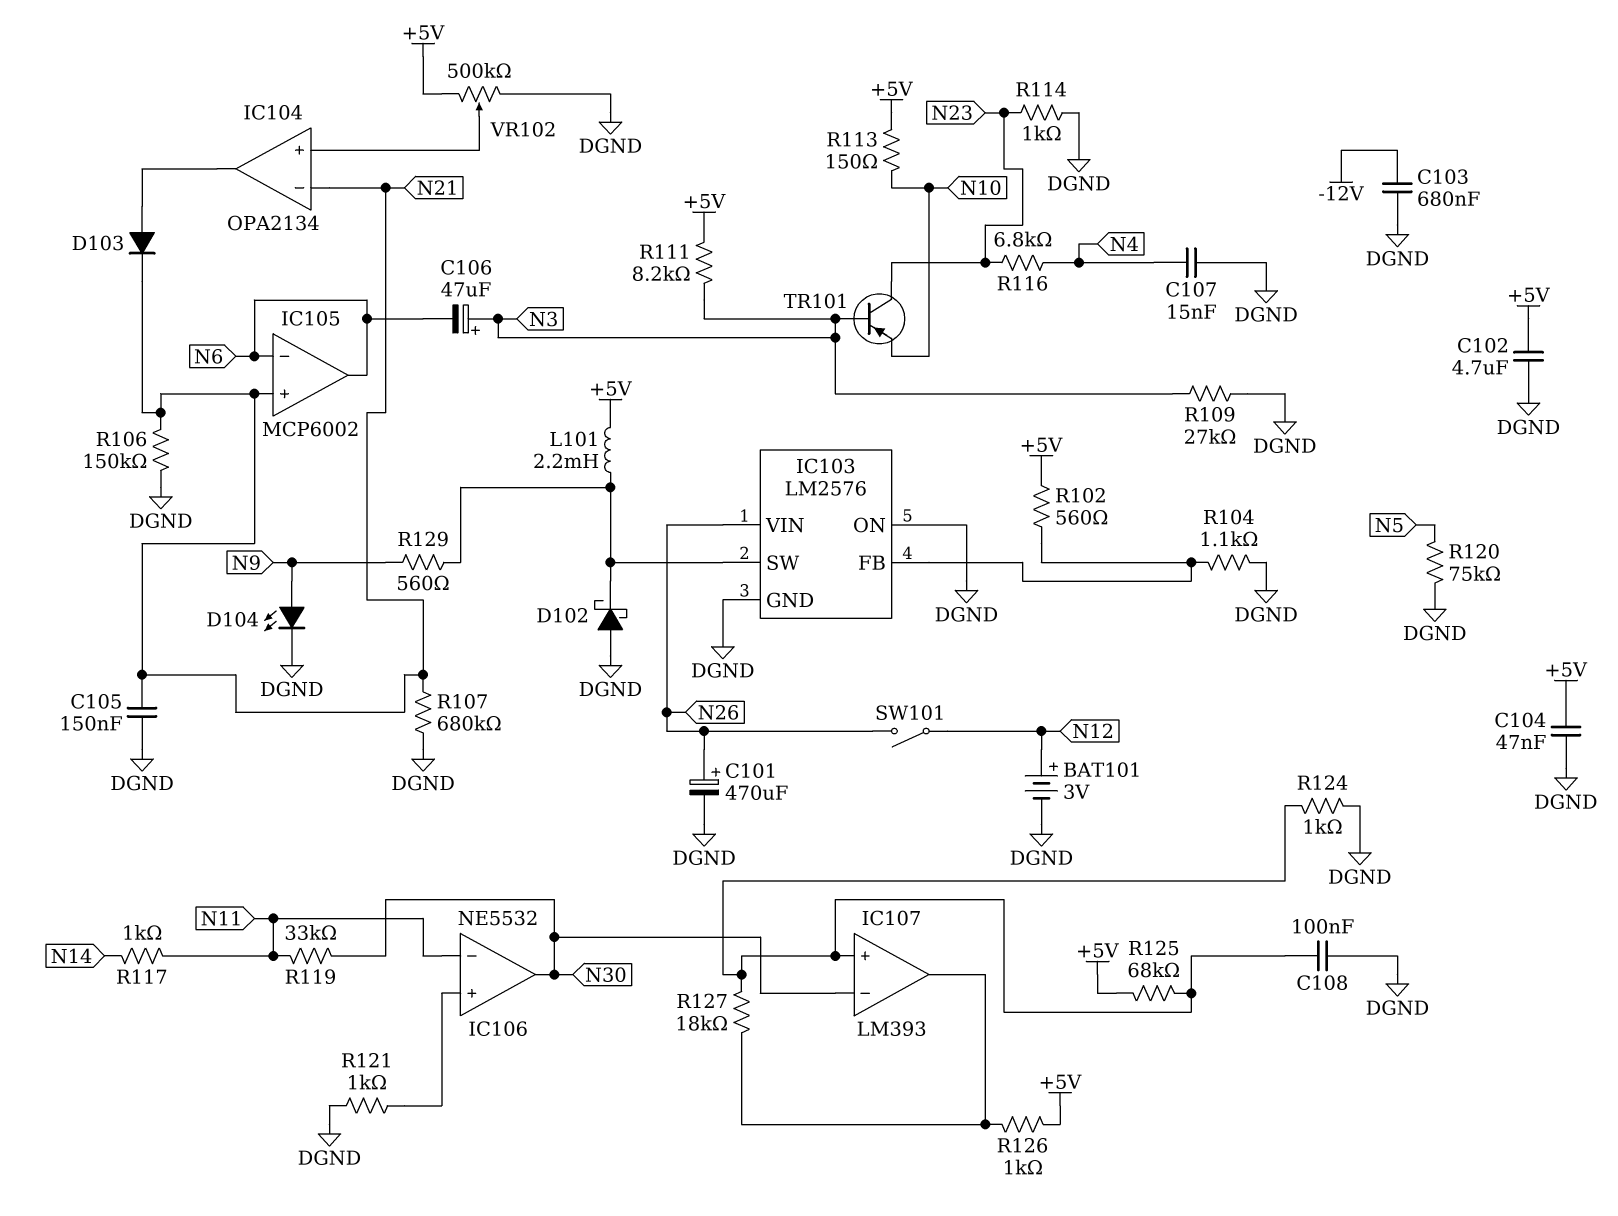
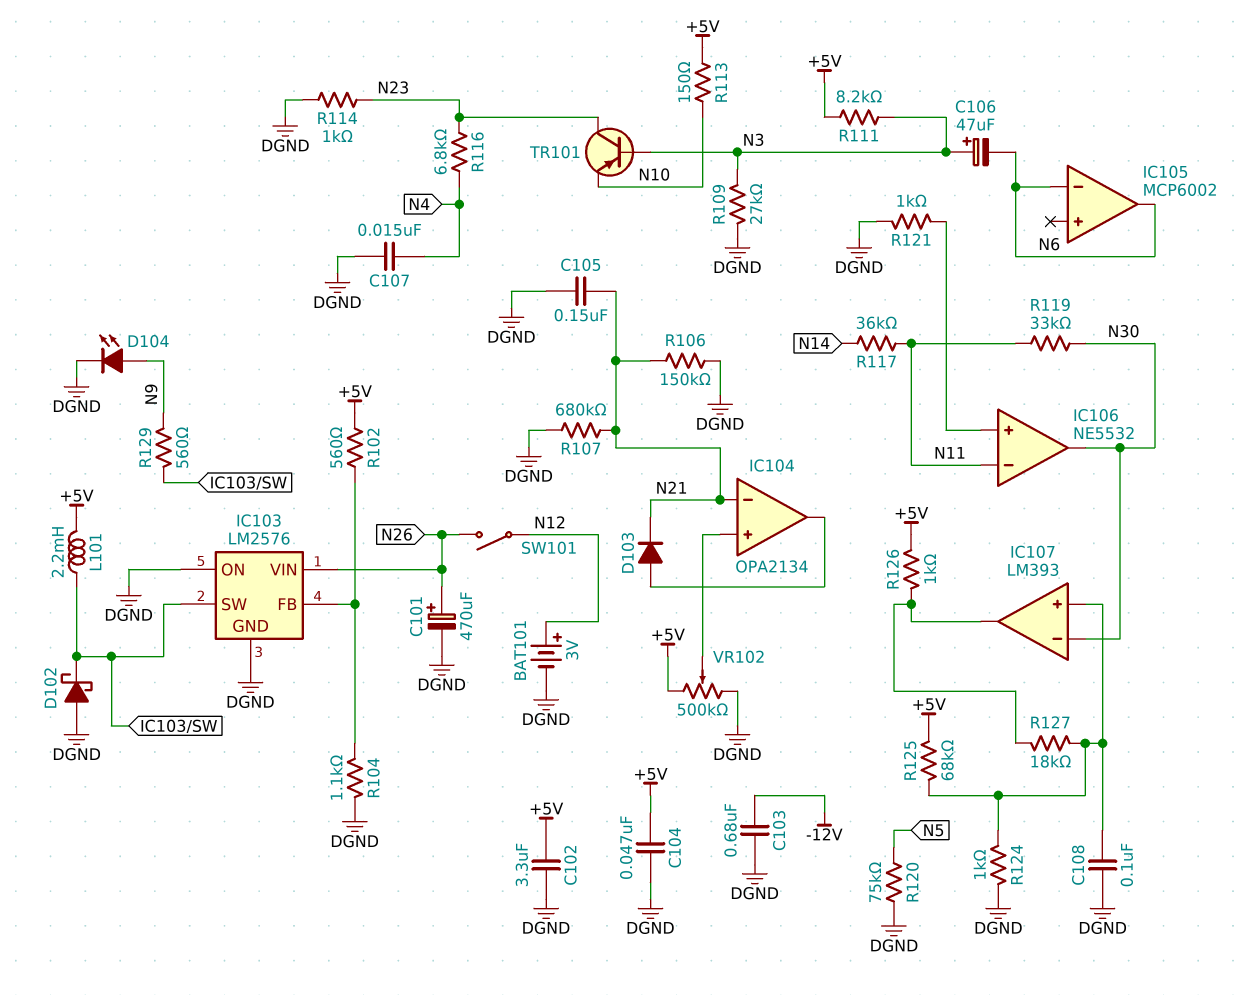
C102: 4.7uF (+5V, DGND) -> 3.3uF (+5V, DGND)
IC105 pin in+: N21 -> none
R117: 1k (N11, N14) -> 36k (N11, N14)

